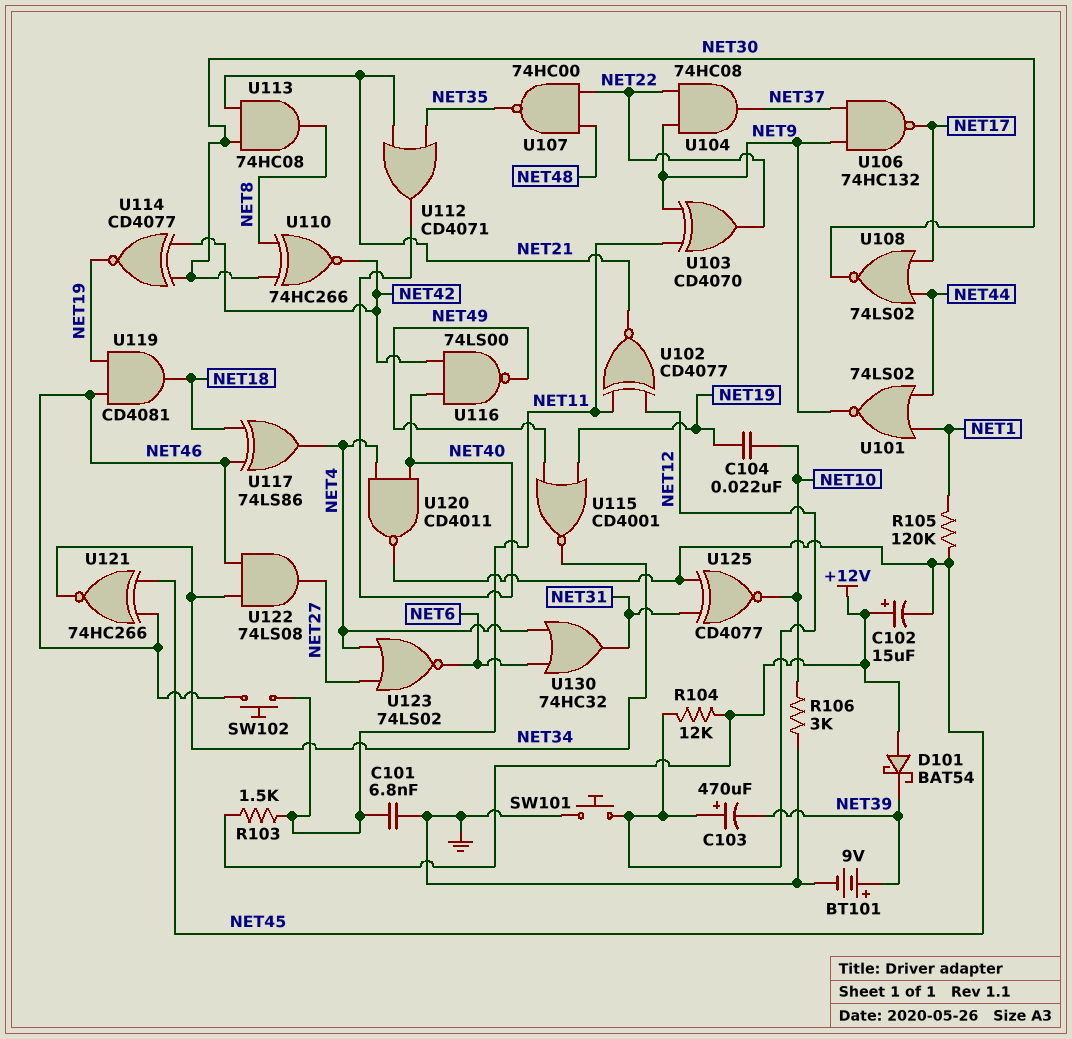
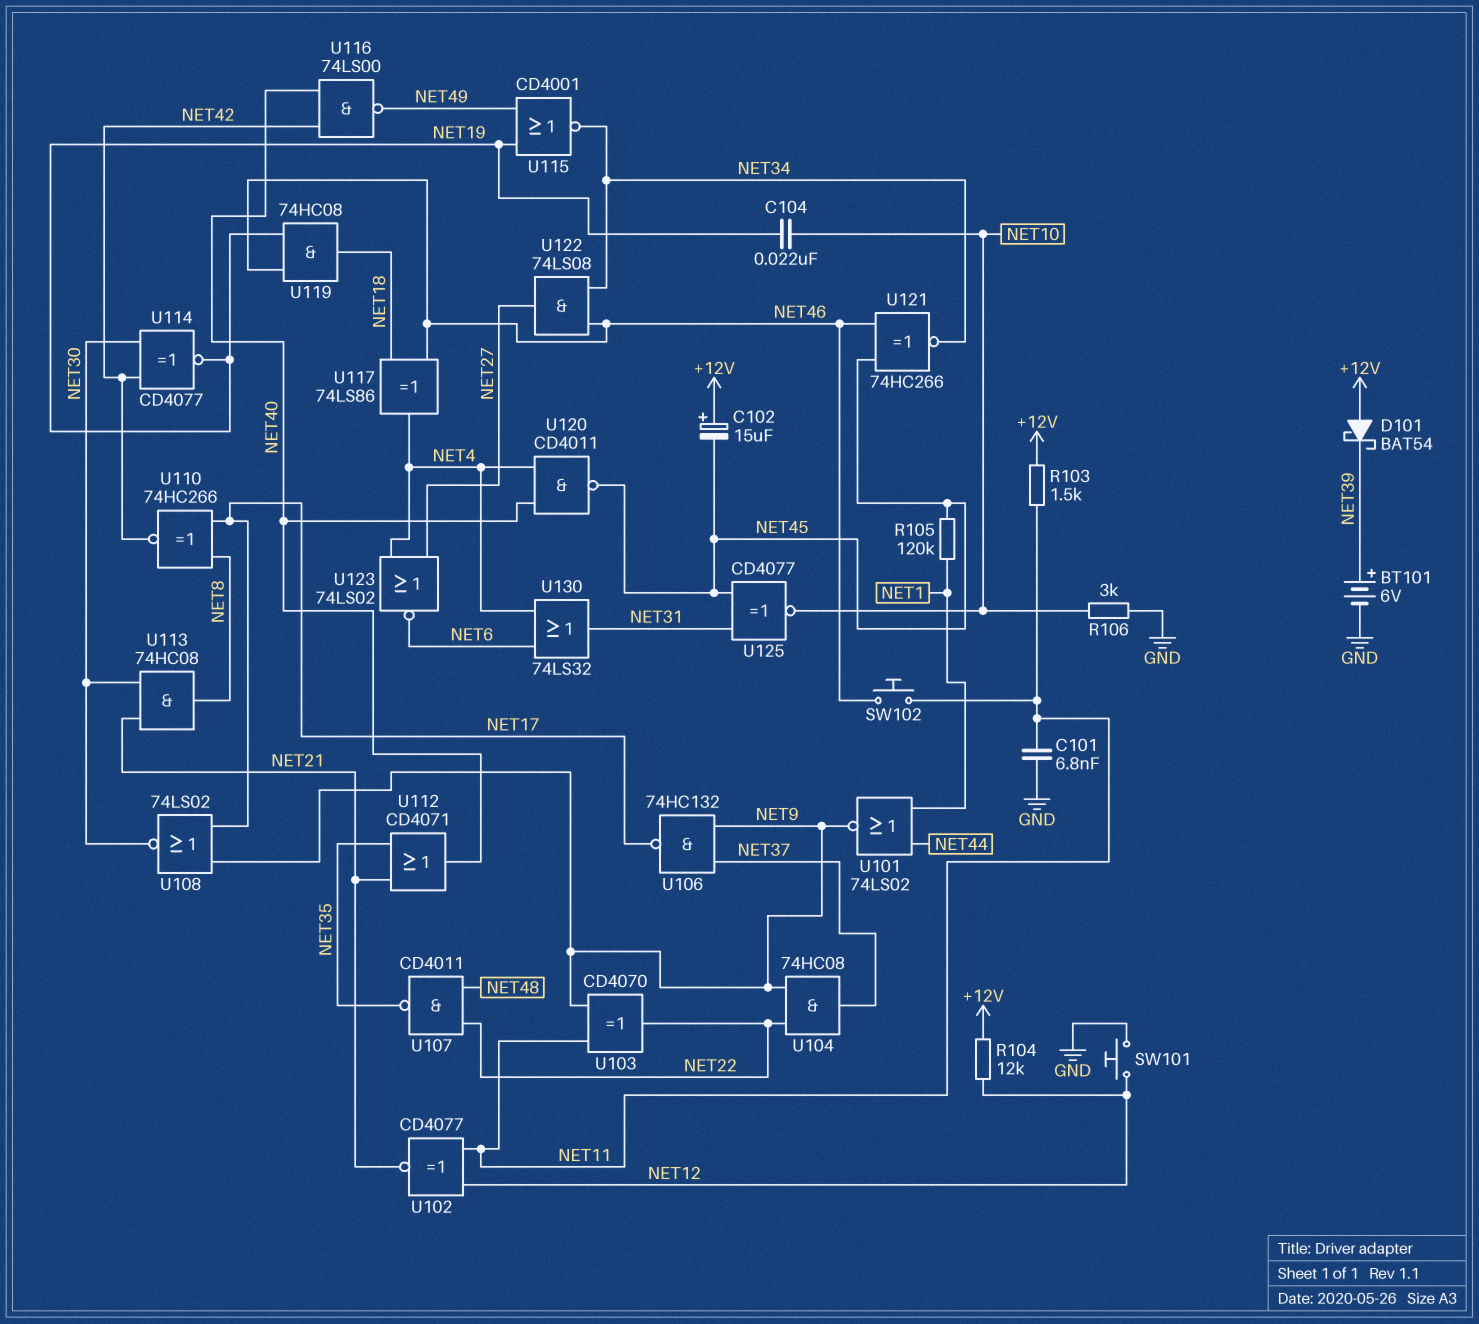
BT101: 9V (plus NET39, minus GND) -> 6V (plus NET39, minus GND)
C103: 470uF (plus NET12, minus NET39) -> none
U107: NAND 74HC00 (in NET22, in NET48, out NET35) -> NAND CD4011 (in NET22, in NET48, out NET35)
U108: NOR 74LS02 (in NET17, in NET44, out NET30) -> NOR 74LS02 (in NET9, in NET17, out NET30)
U110: XNOR 74HC266 (in NET8, in NET30, out NET42) -> XNOR 74HC266 (in NET8, in NET17, out NET42)
U119: AND CD4081 (in NET19, in NET46, out NET18) -> AND 74HC08 (in NET19, in NET46, out NET18)
U130: OR 74HC32 (in NET4, in NET6, out NET31) -> OR 74LS32 (in NET4, in NET6, out NET31)

